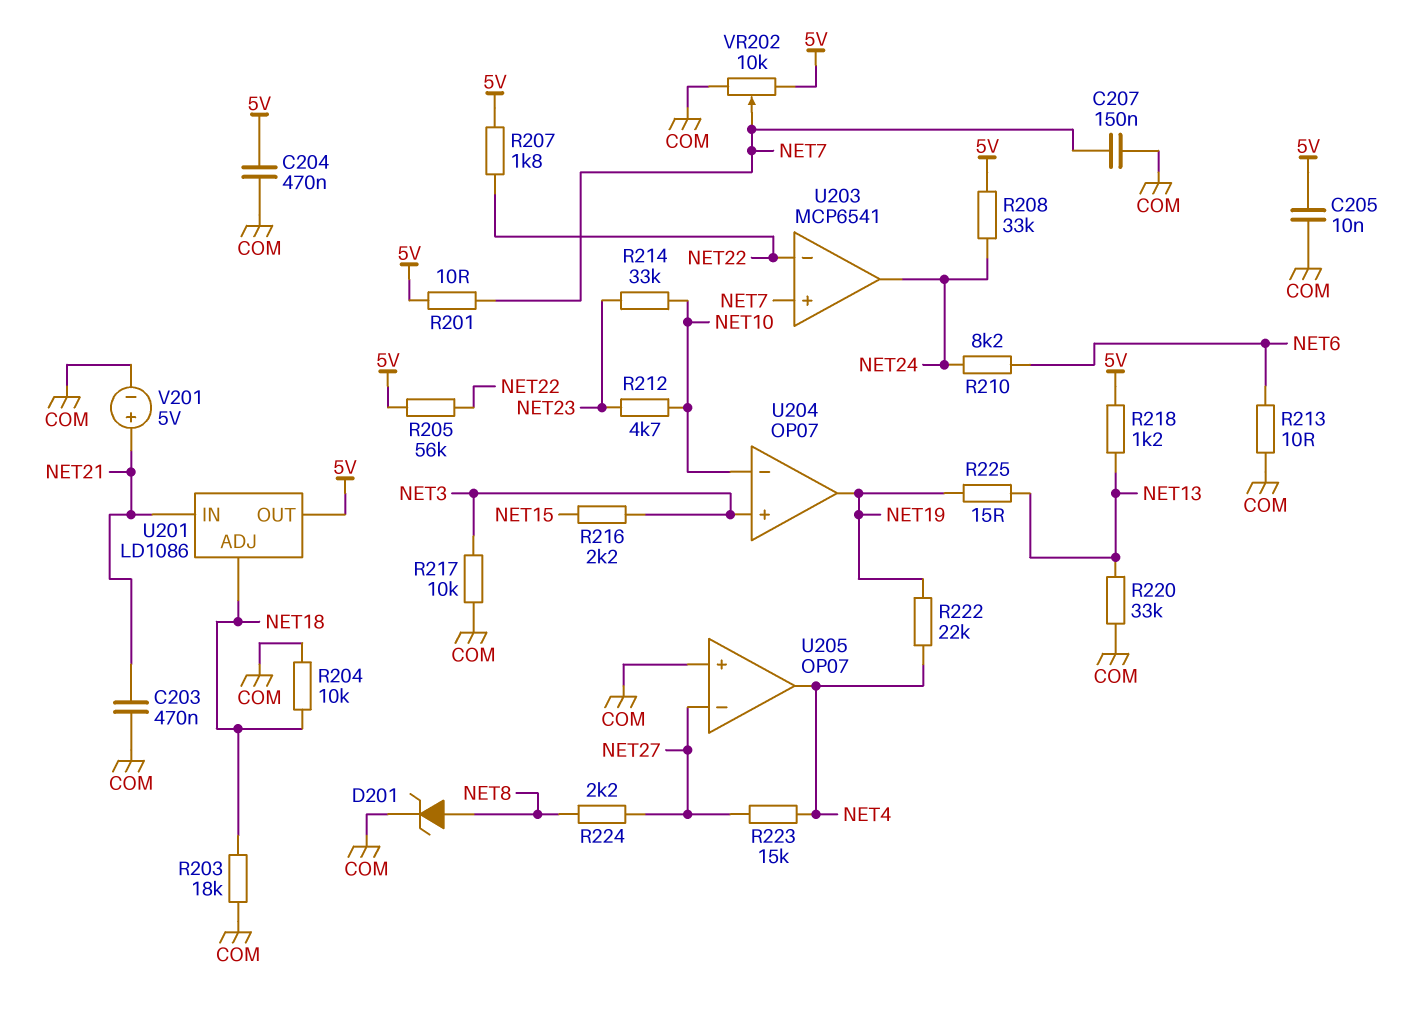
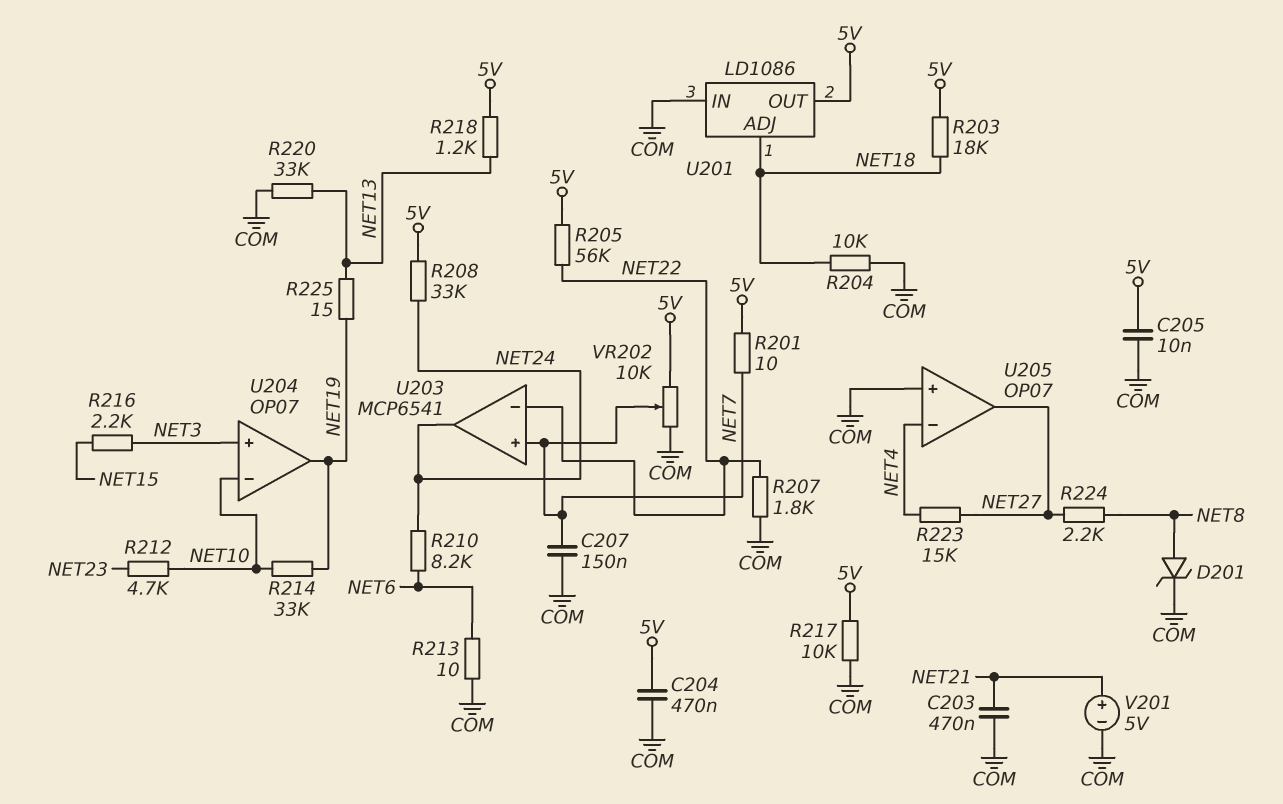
R203: 18k (COM, NET18) -> 18k (5V, NET18)
R207: 1.8k (5V, NET22) -> 1.8k (COM, NET22)
R214: 33k (NET10, NET23) -> 33k (NET10, NET19)
R217: 10k (COM, NET3) -> 10k (5V, COM)
R222: 22k (NET4, NET19) -> none
U201 pin IN: NET21 -> COM
U205 pin in-: NET27 -> NET4
U205 pin out: NET4 -> NET27

